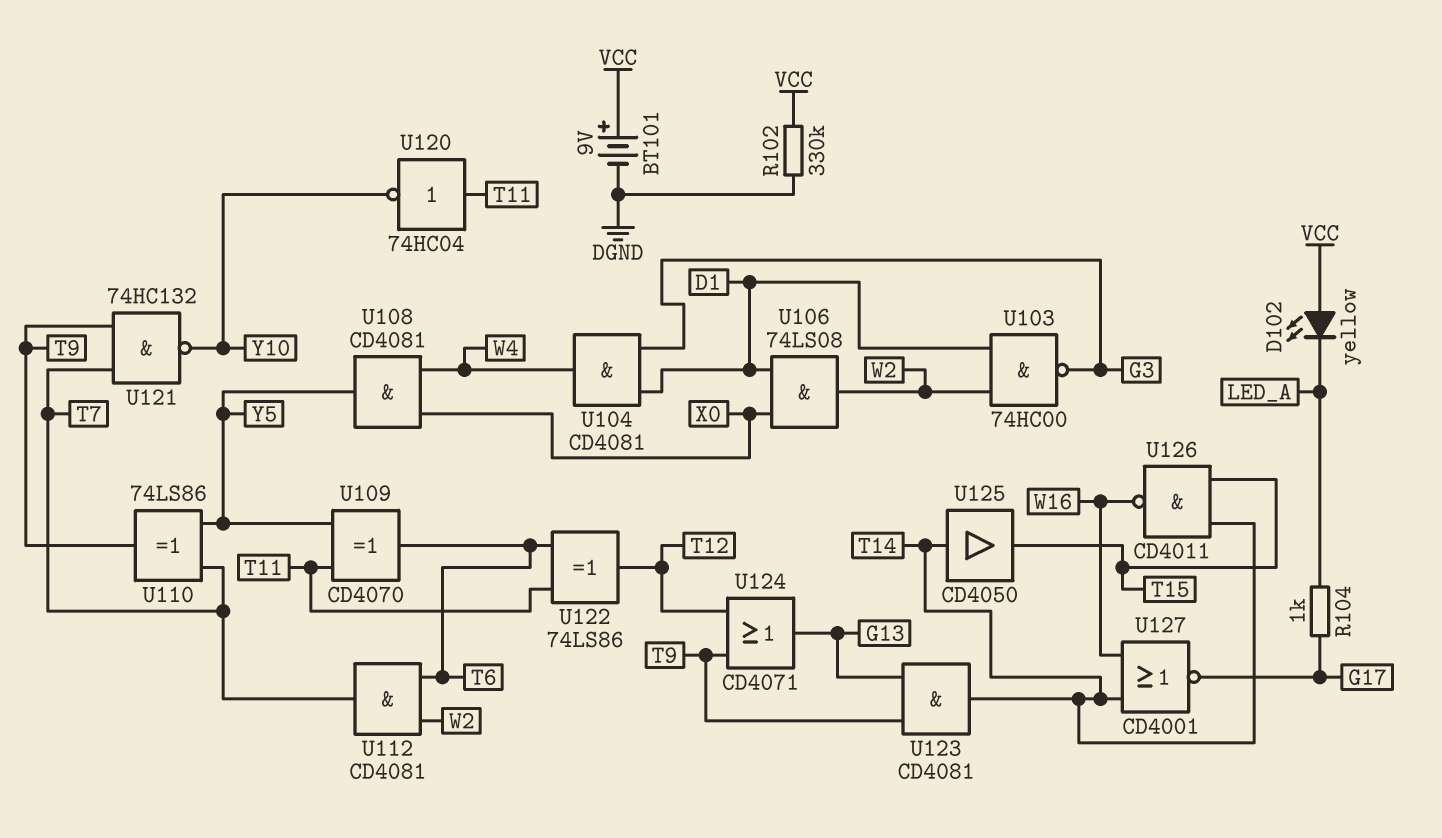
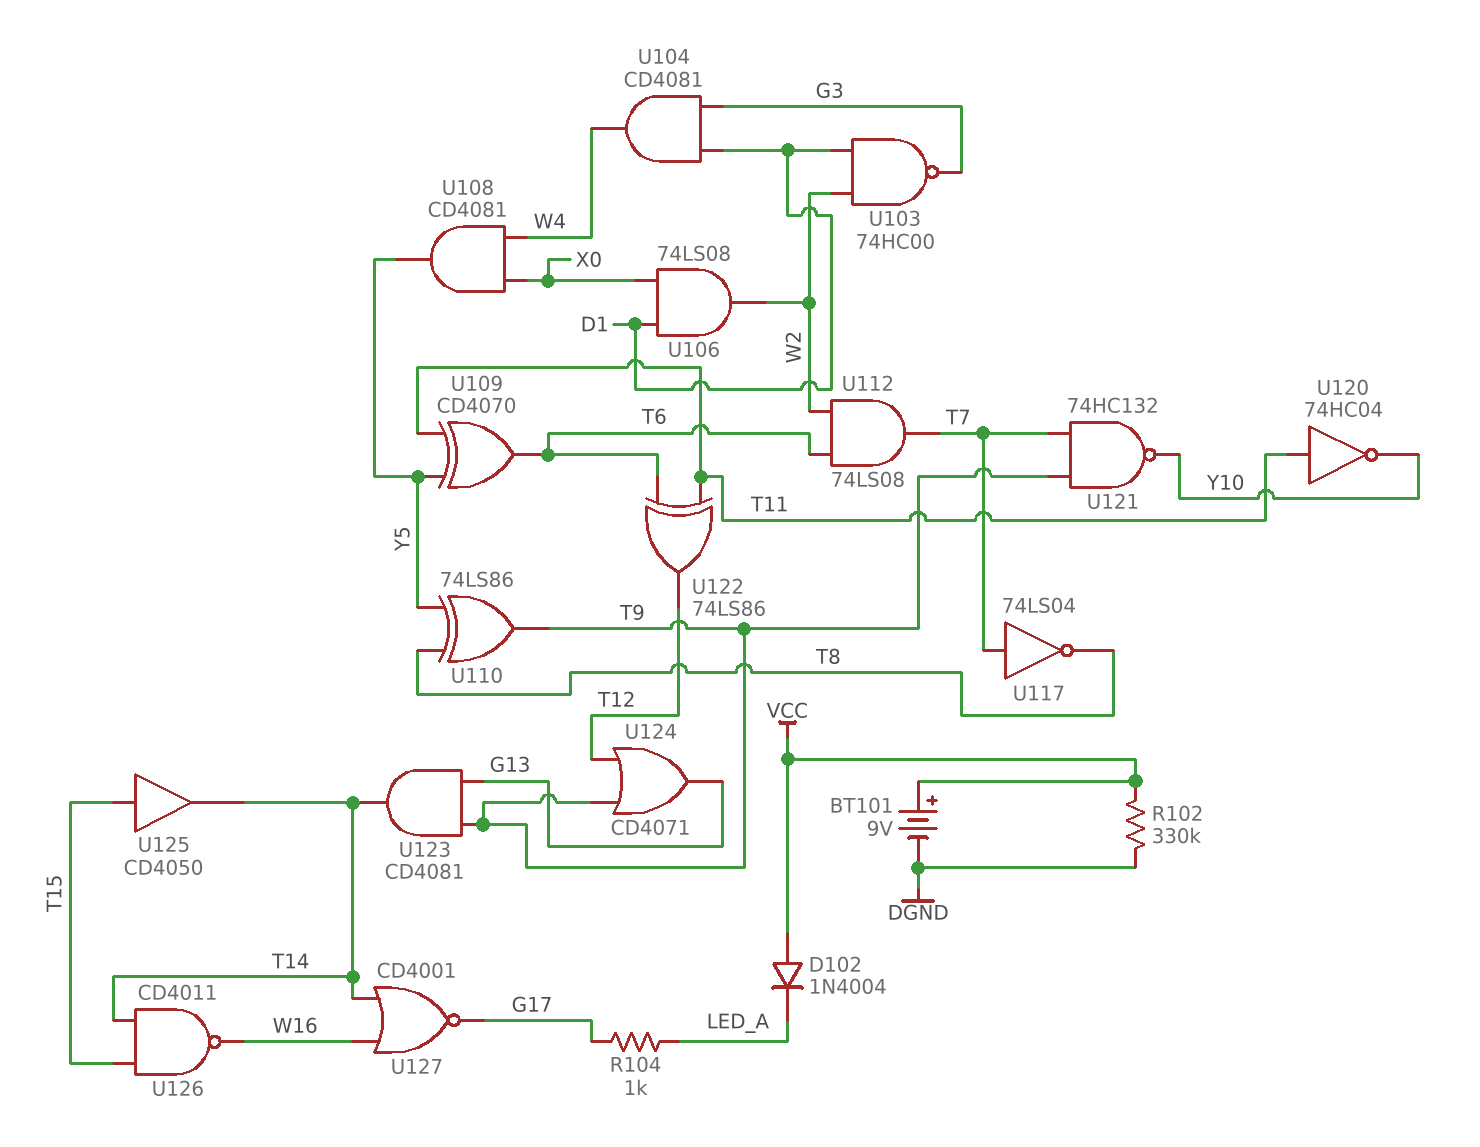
D102: LED yellow (A VCC, K LED_A) -> diode 1N4004 (A VCC, K LED_A)
U110: XOR 74LS86 (in T7, in Y5, out T9) -> XOR 74LS86 (in T8, in Y5, out T9)
U112: AND CD4081 (in T6, in W2, out T7) -> AND 74LS08 (in T6, in W2, out T7)
U117: none -> NOT 74LS04 (in T7, out T8)
U125: buffer CD4050 (in T14, out T15) -> buffer CD4050 (in T15, out T14)

